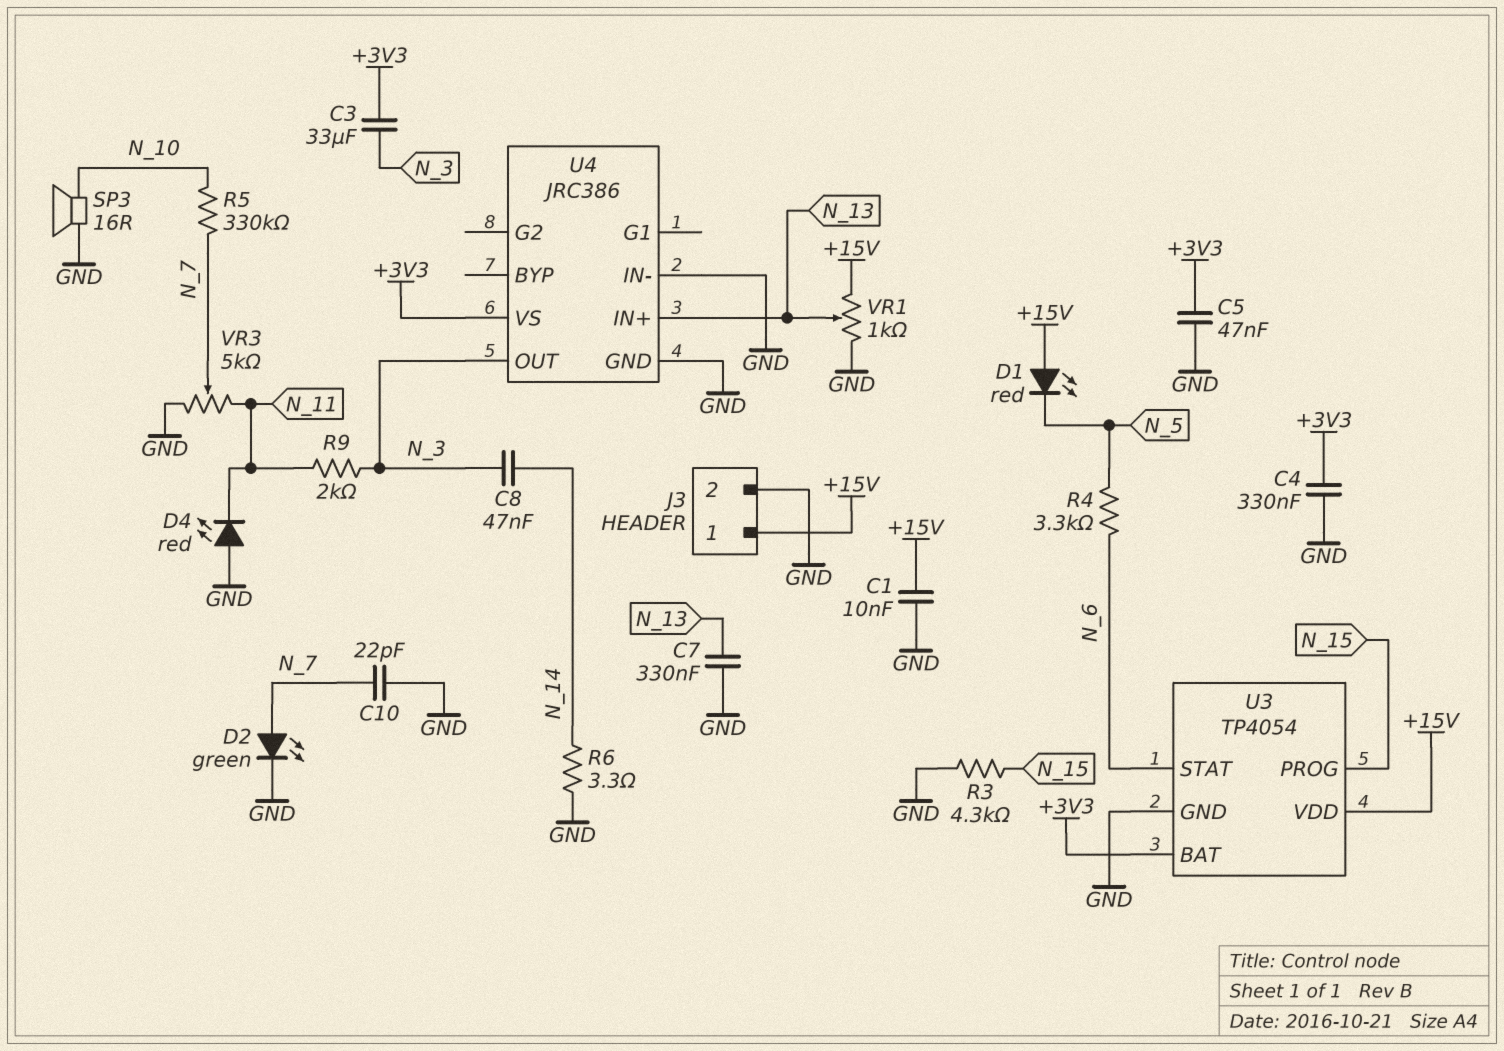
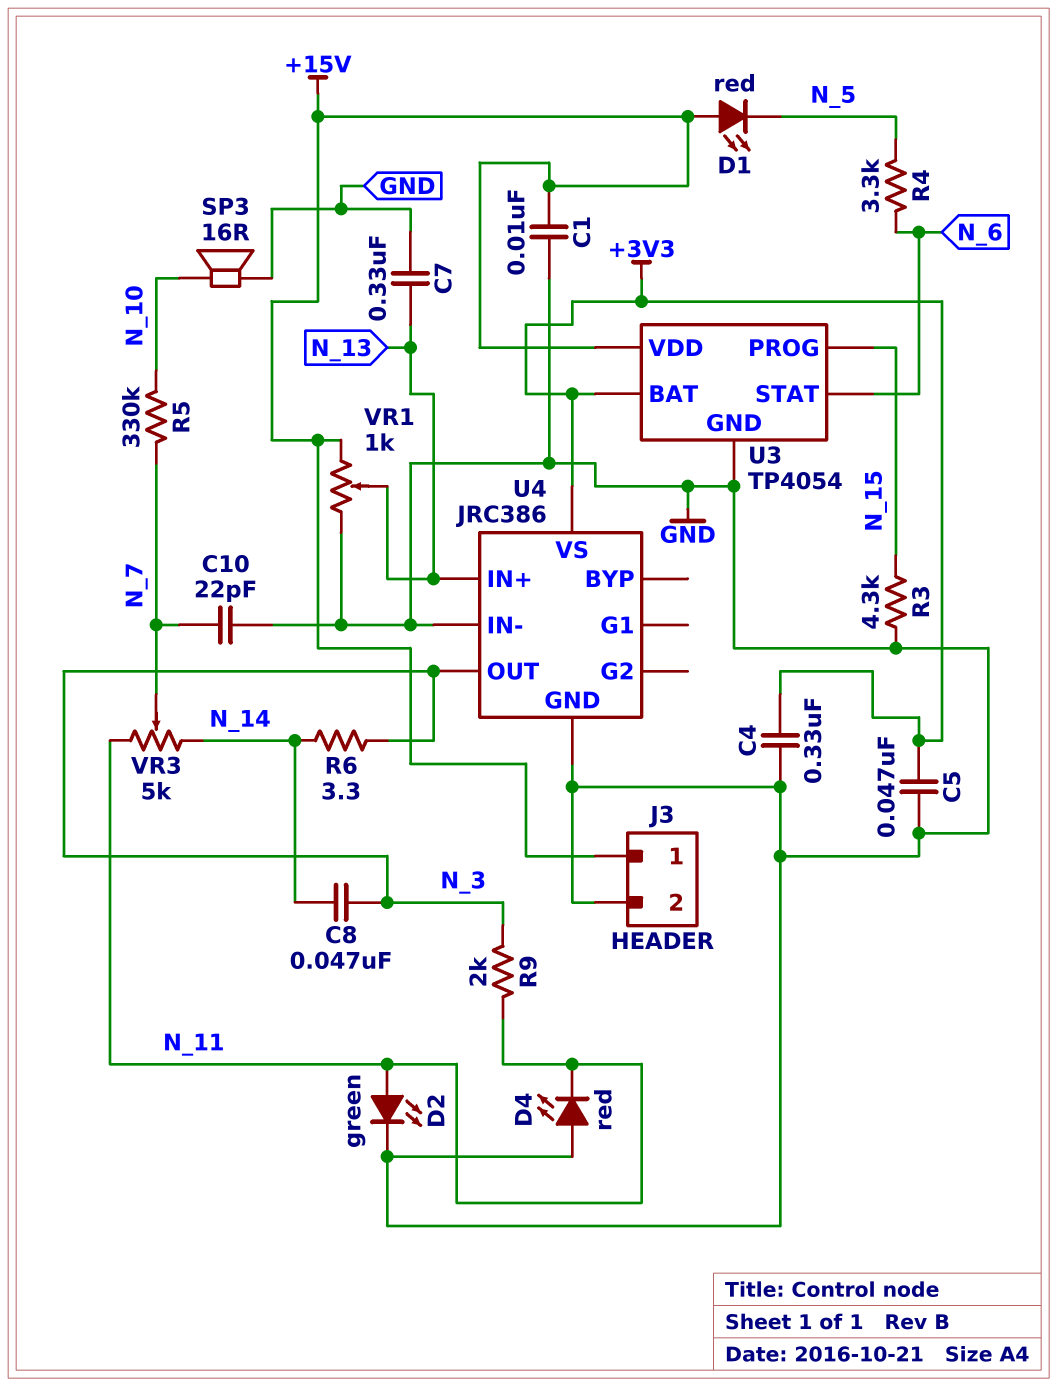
C3: 33uF (+3V3, N_3) -> none
D2: LED green (A N_7, K GND) -> LED green (A N_11, K GND)
R6: 3.3 (GND, N_14) -> 3.3 (N_3, N_14)
VR3: 5k (GND, N_11, wiper N_7) -> 5k (N_11, N_14, wiper N_7)

